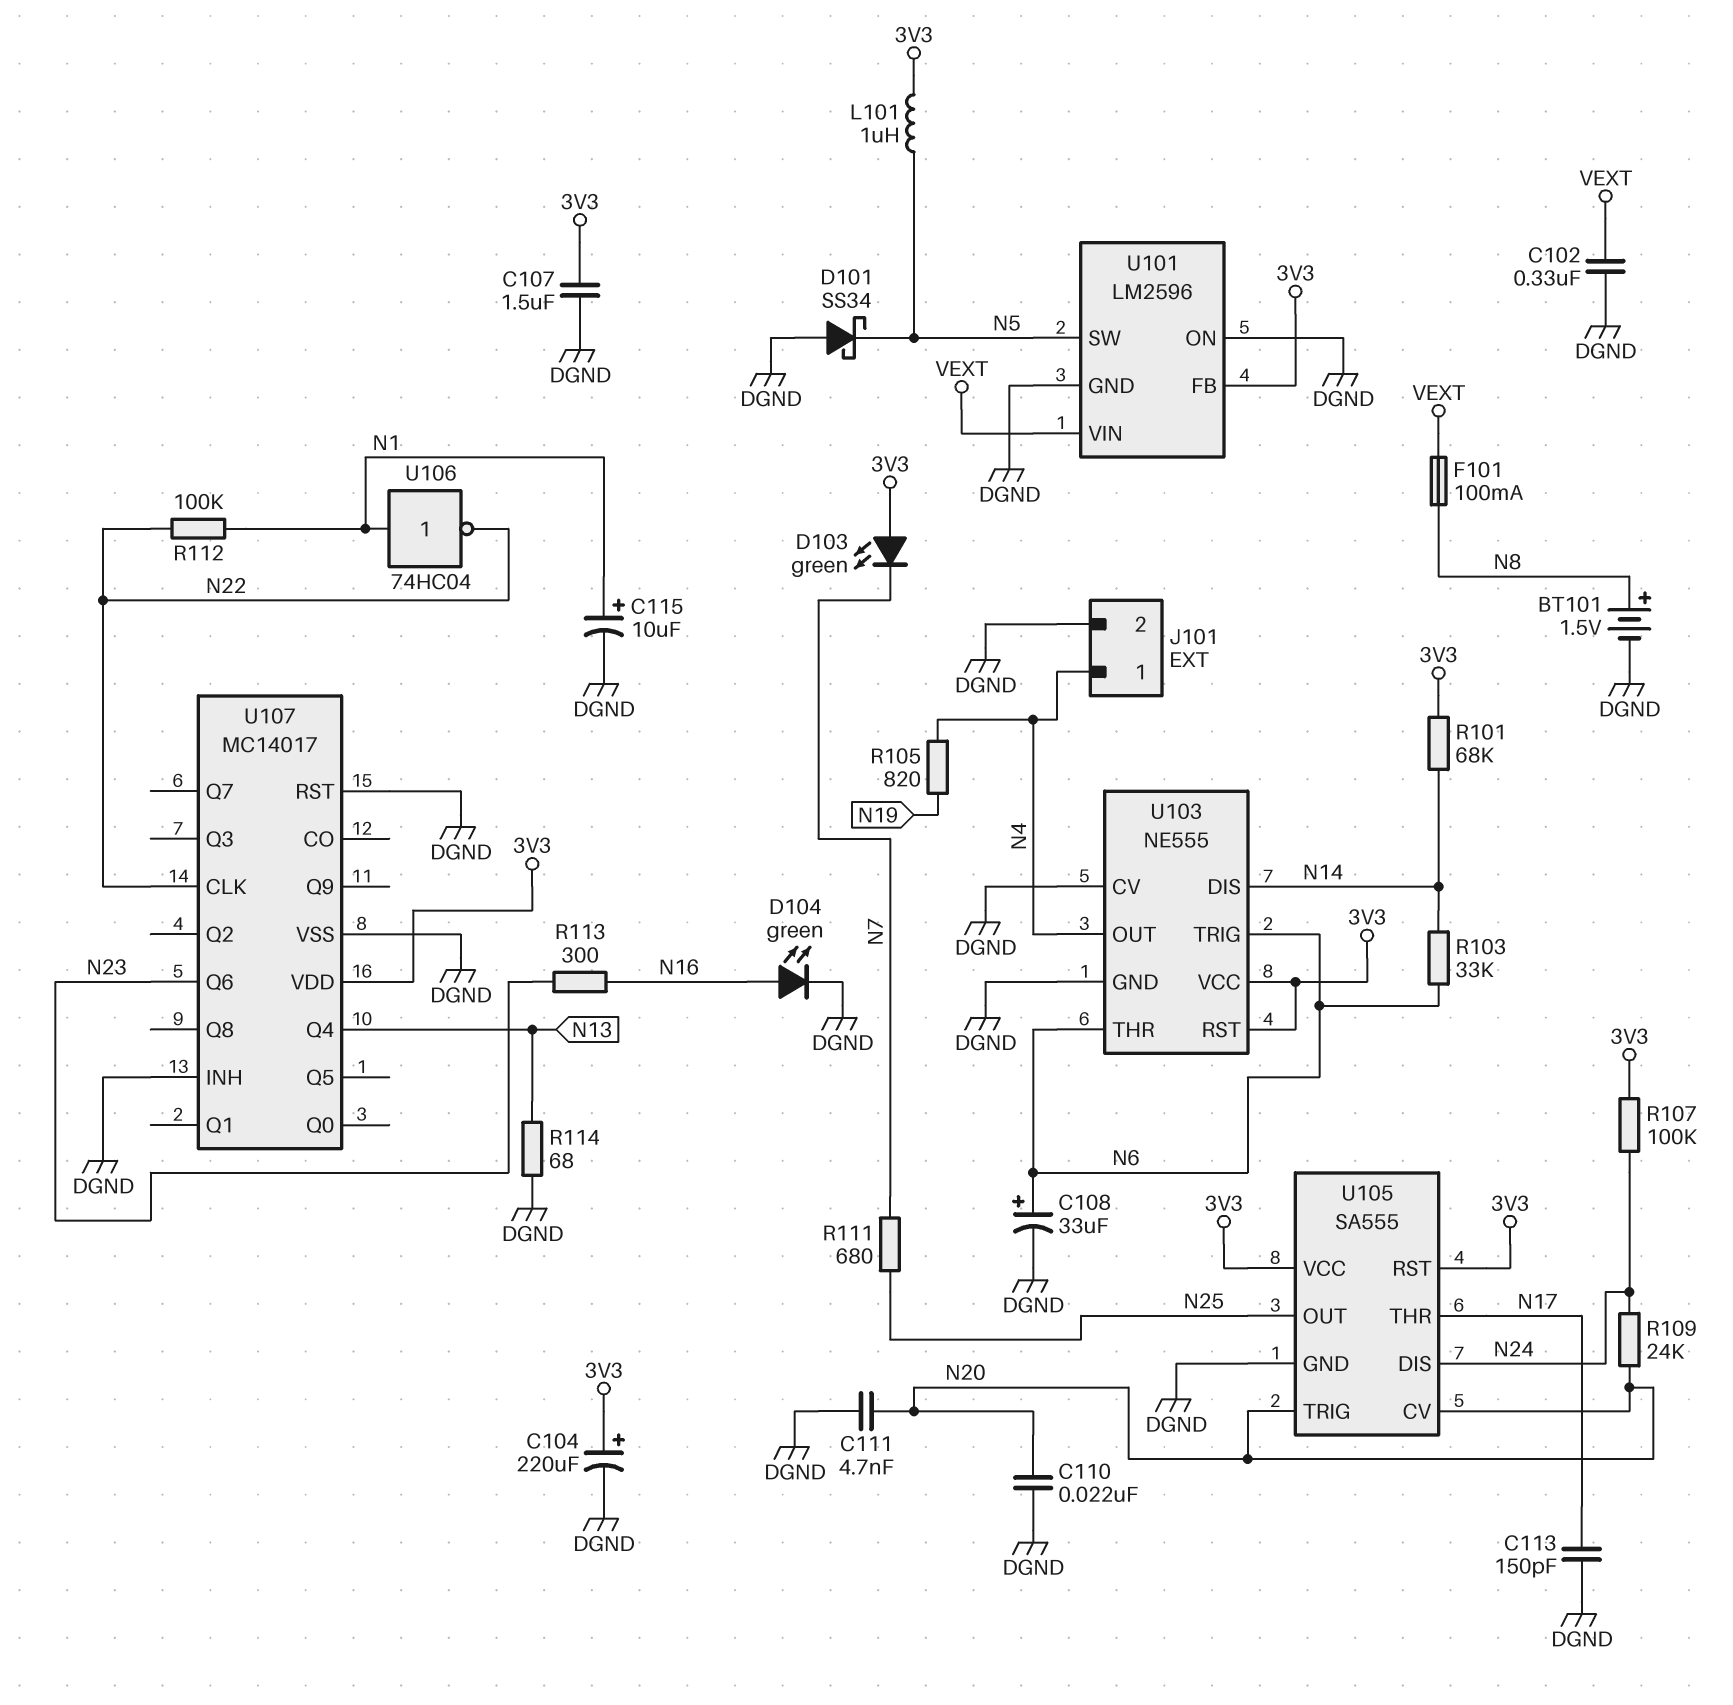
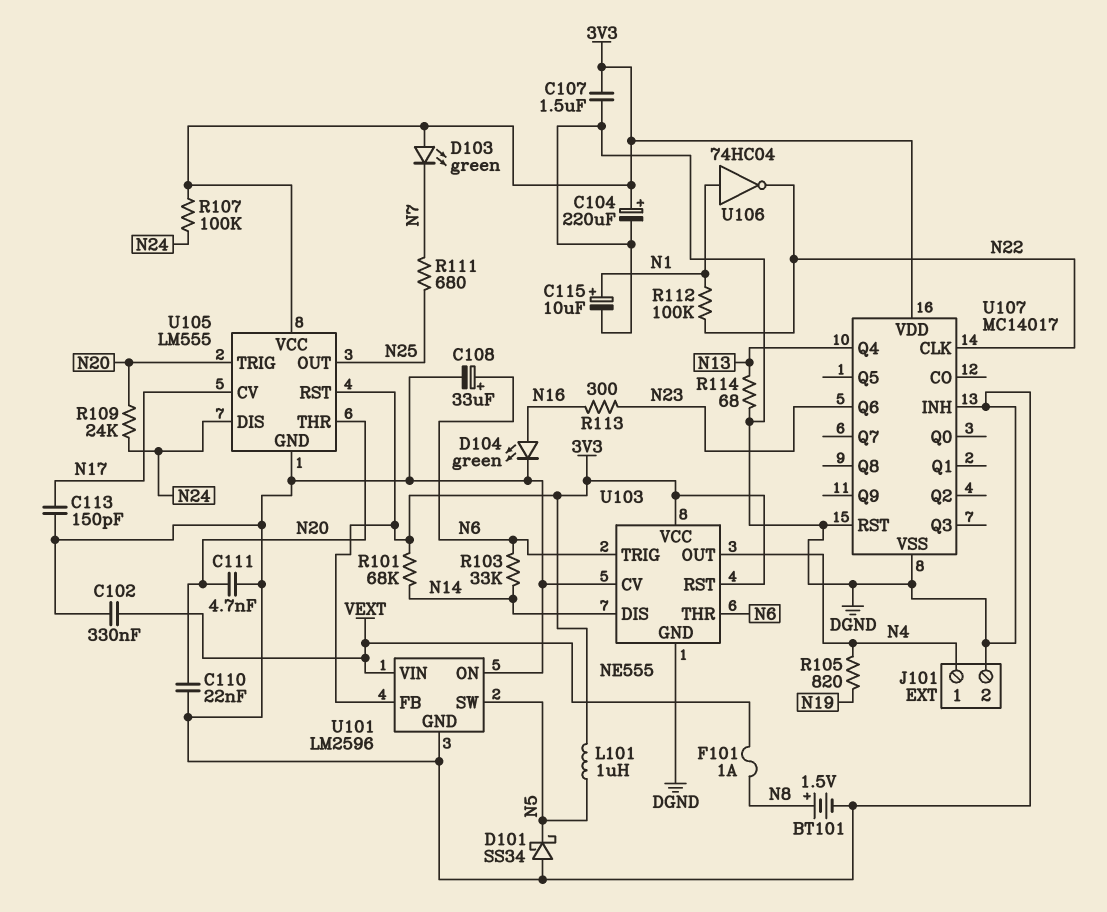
F101: 100mA (N8, VEXT) -> 1A (N8, VEXT)
U105: SA555 -> LM555
U105 pin CV: N20 -> N17
U105 pin THR: N17 -> N20

